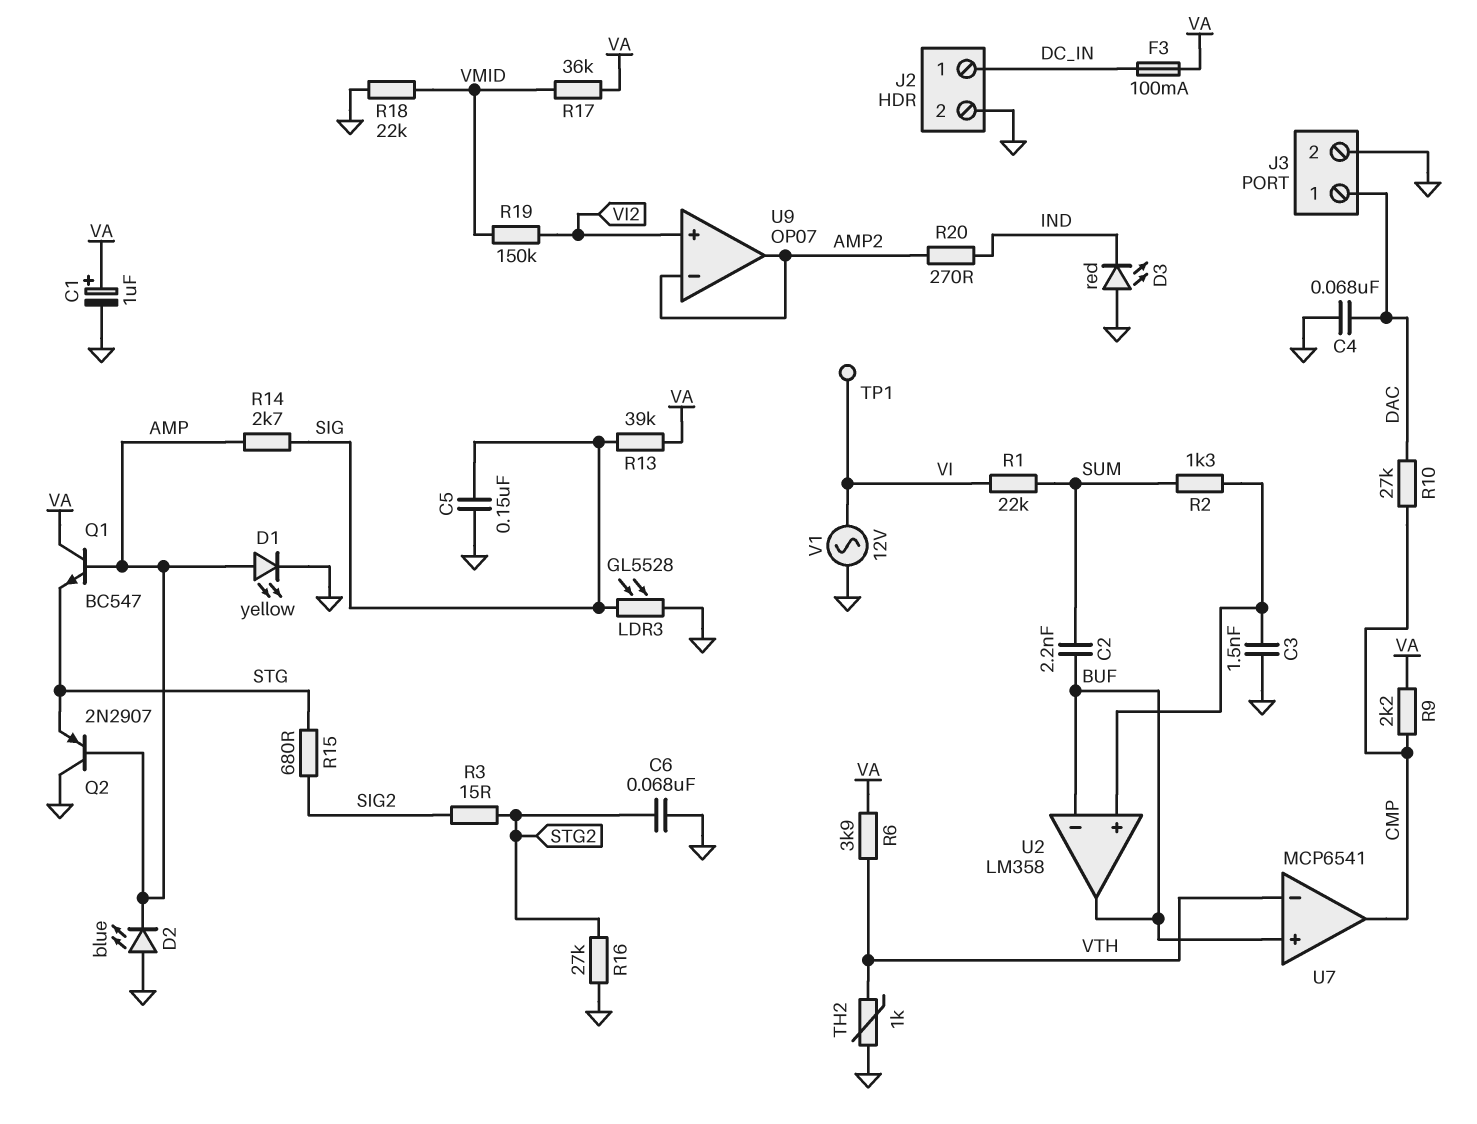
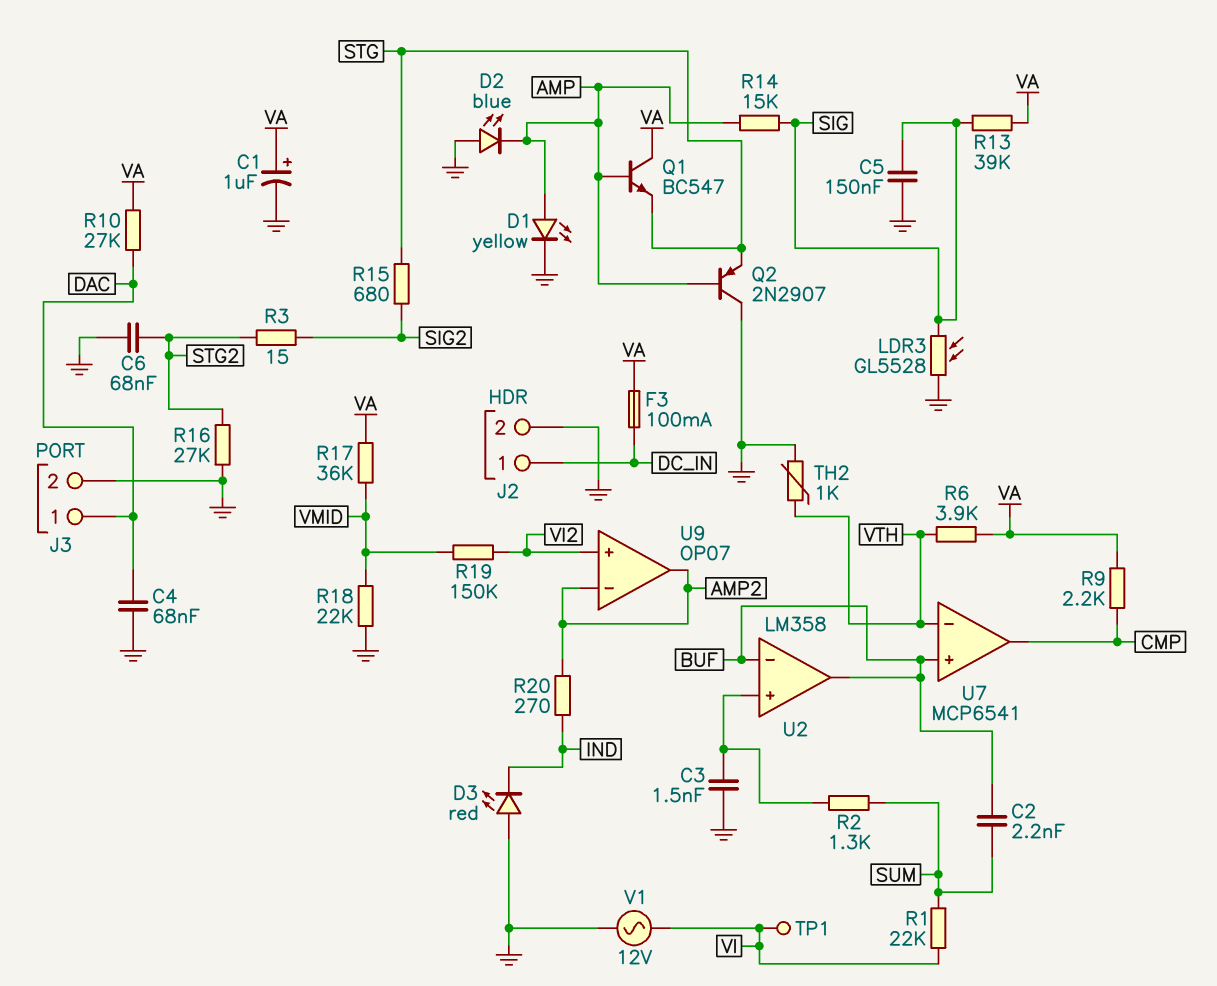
R10: 27k (CMP, DAC) -> 27k (DAC, VA)
R14: 2.7k (AMP, SIG) -> 15k (AMP, SIG)

